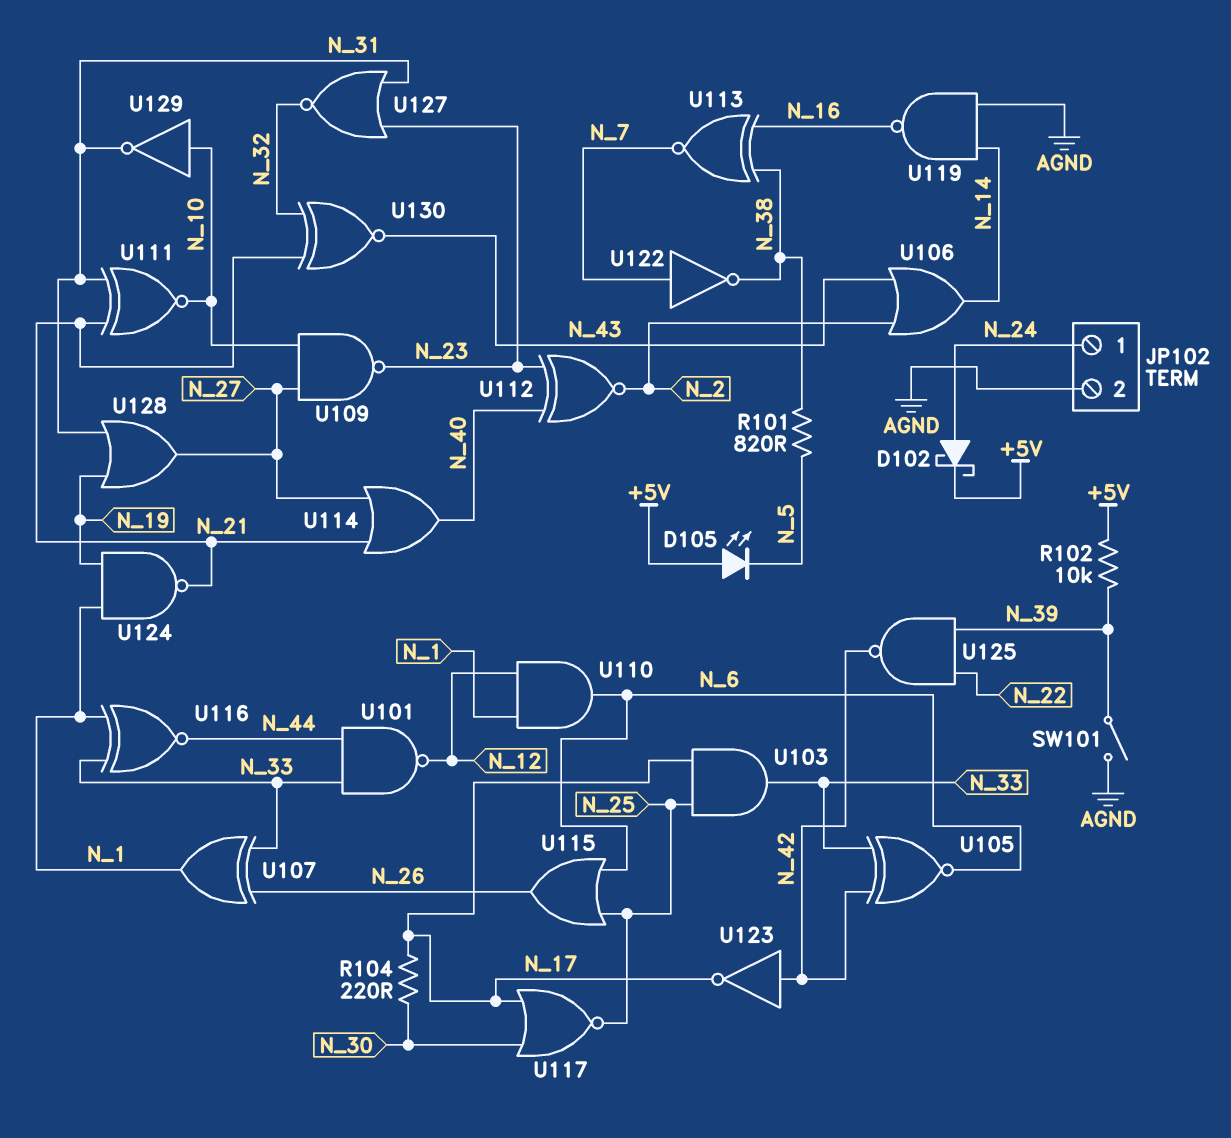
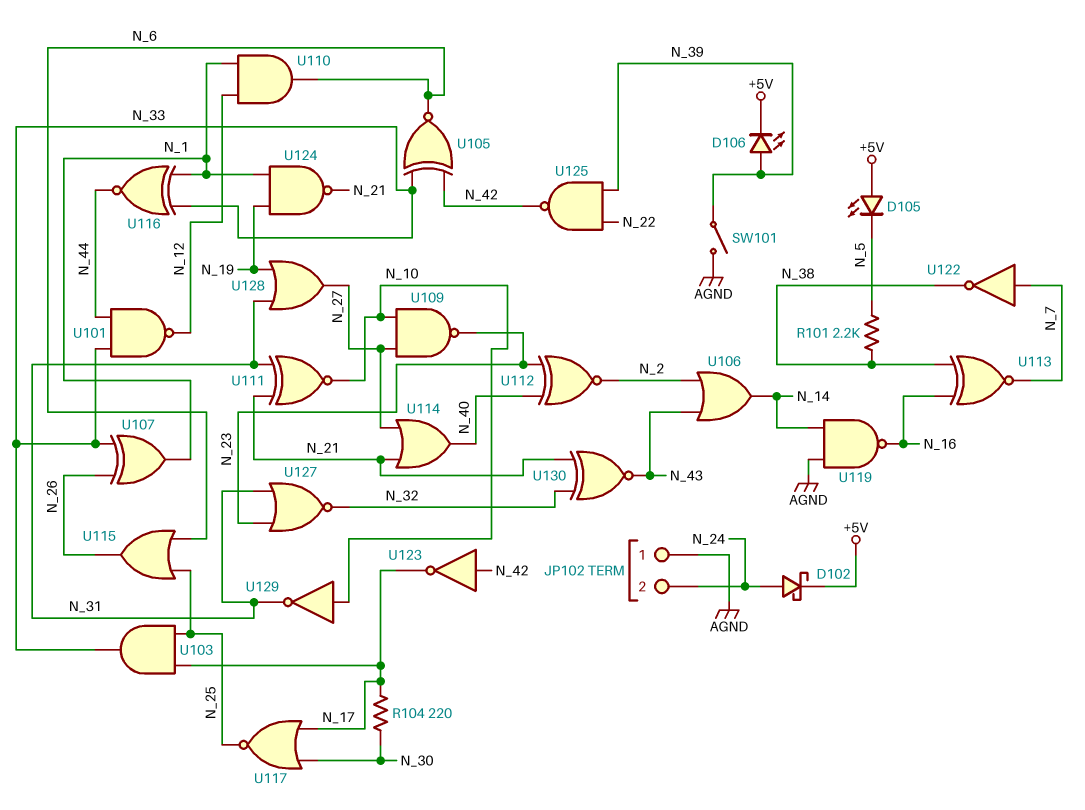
D106: none -> LED (A N_39, K +5V)
JP102 pin 1: N_24 -> AGND
JP102 pin 2: AGND -> N_24
R101: 820 (N_5, N_38) -> 2.2k (N_5, N_38)
R102: 10k (+5V, N_39) -> none

